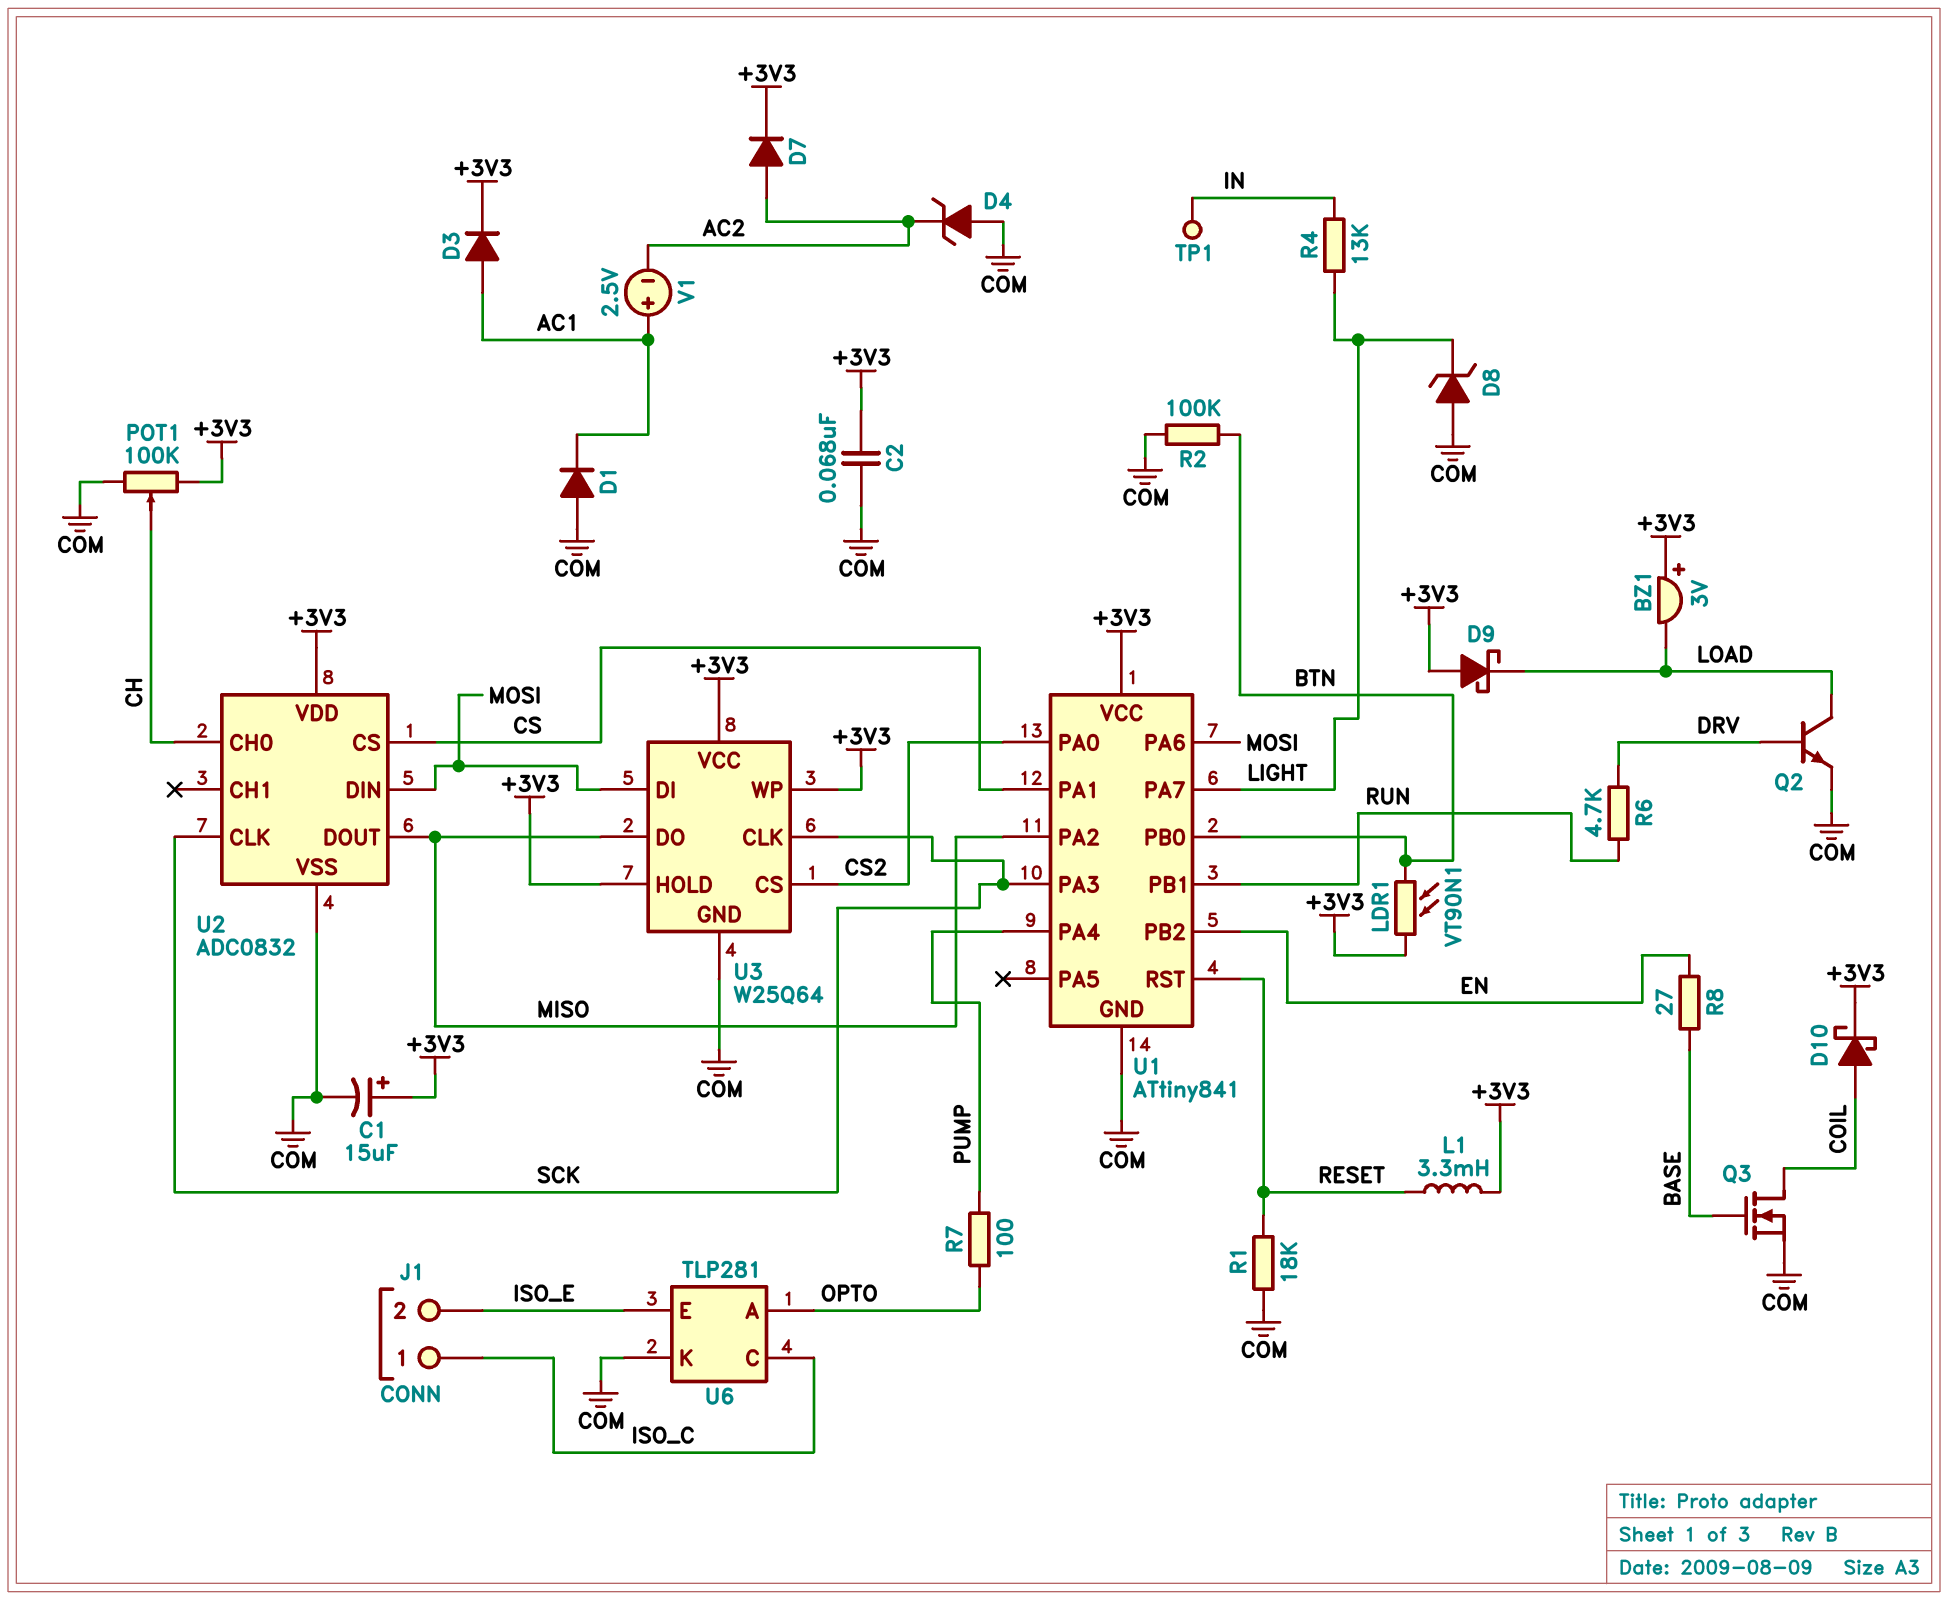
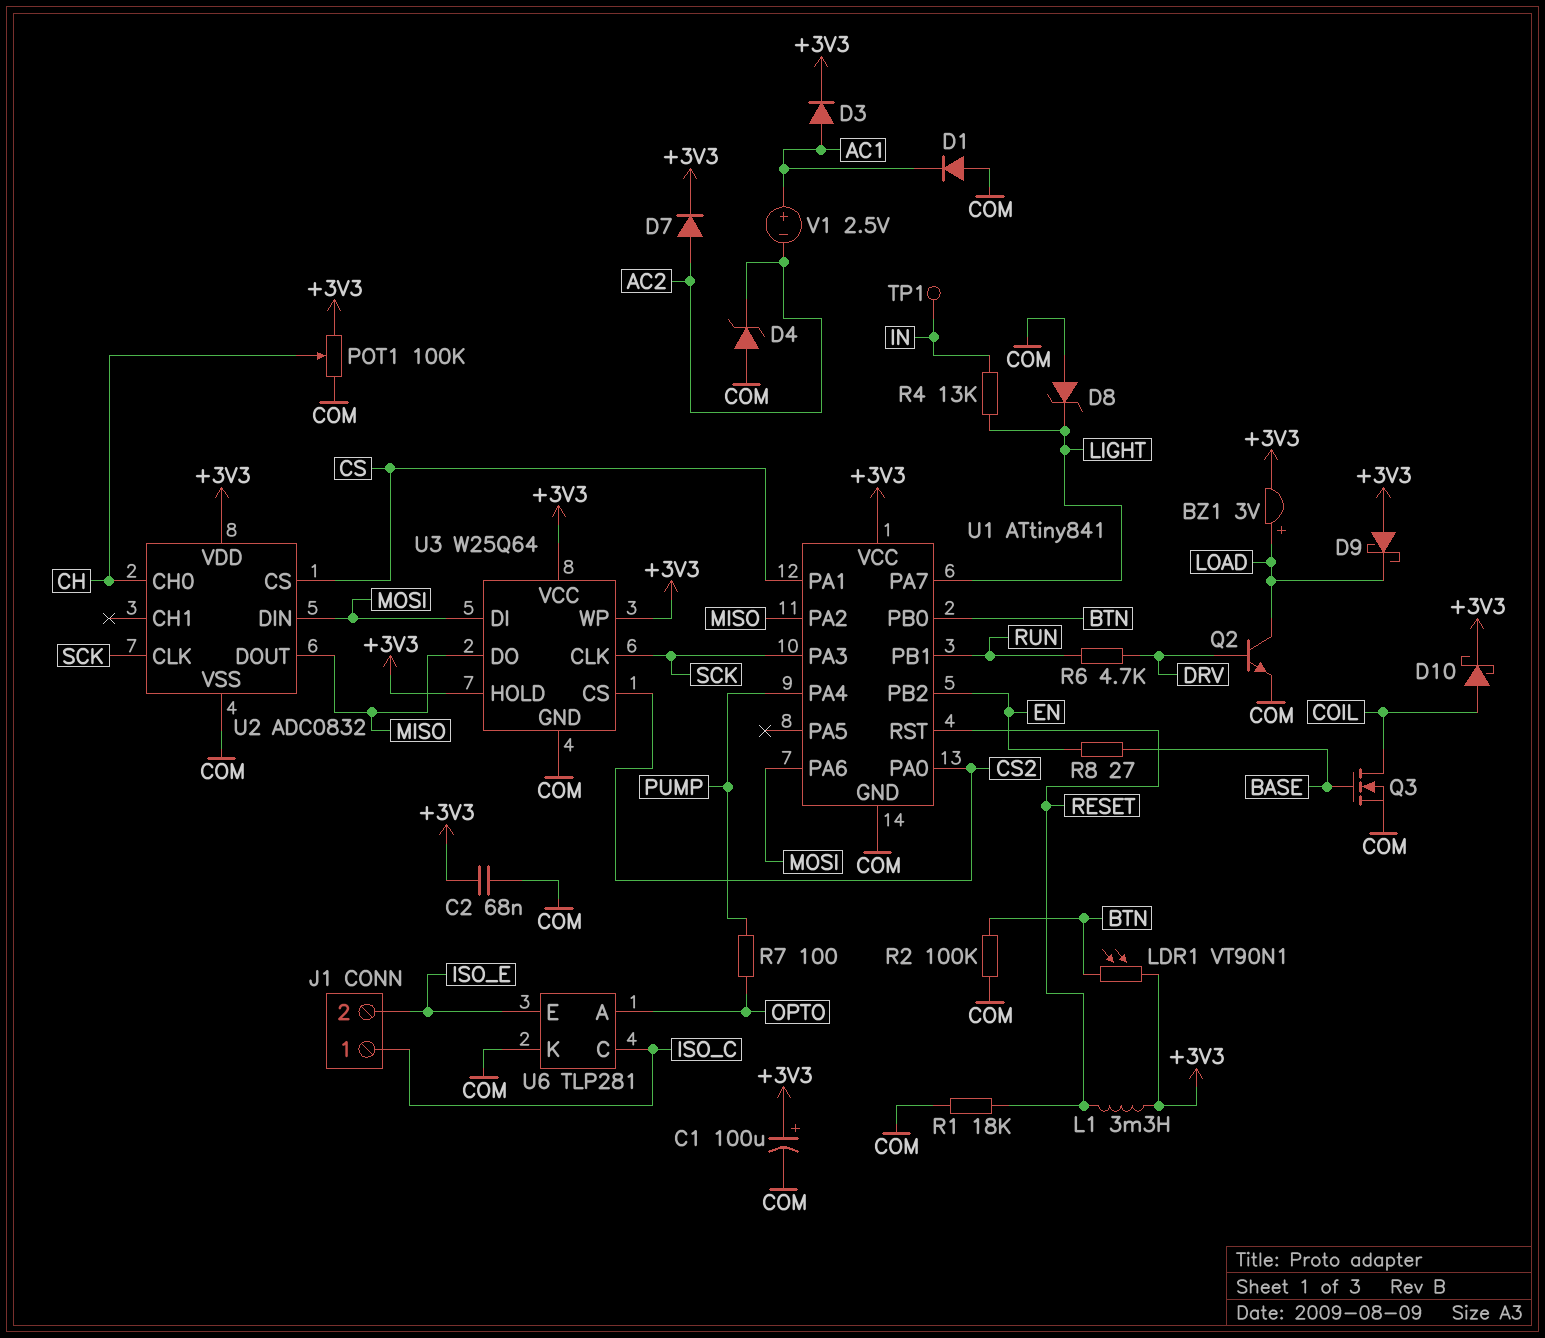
BZ1: buzzer 3V (plus +3V3, minus LOAD) -> buzzer 3V (plus LOAD, minus +3V3)
C1: 15uF (plus +3V3, minus COM) -> 100uF (plus +3V3, minus COM)

